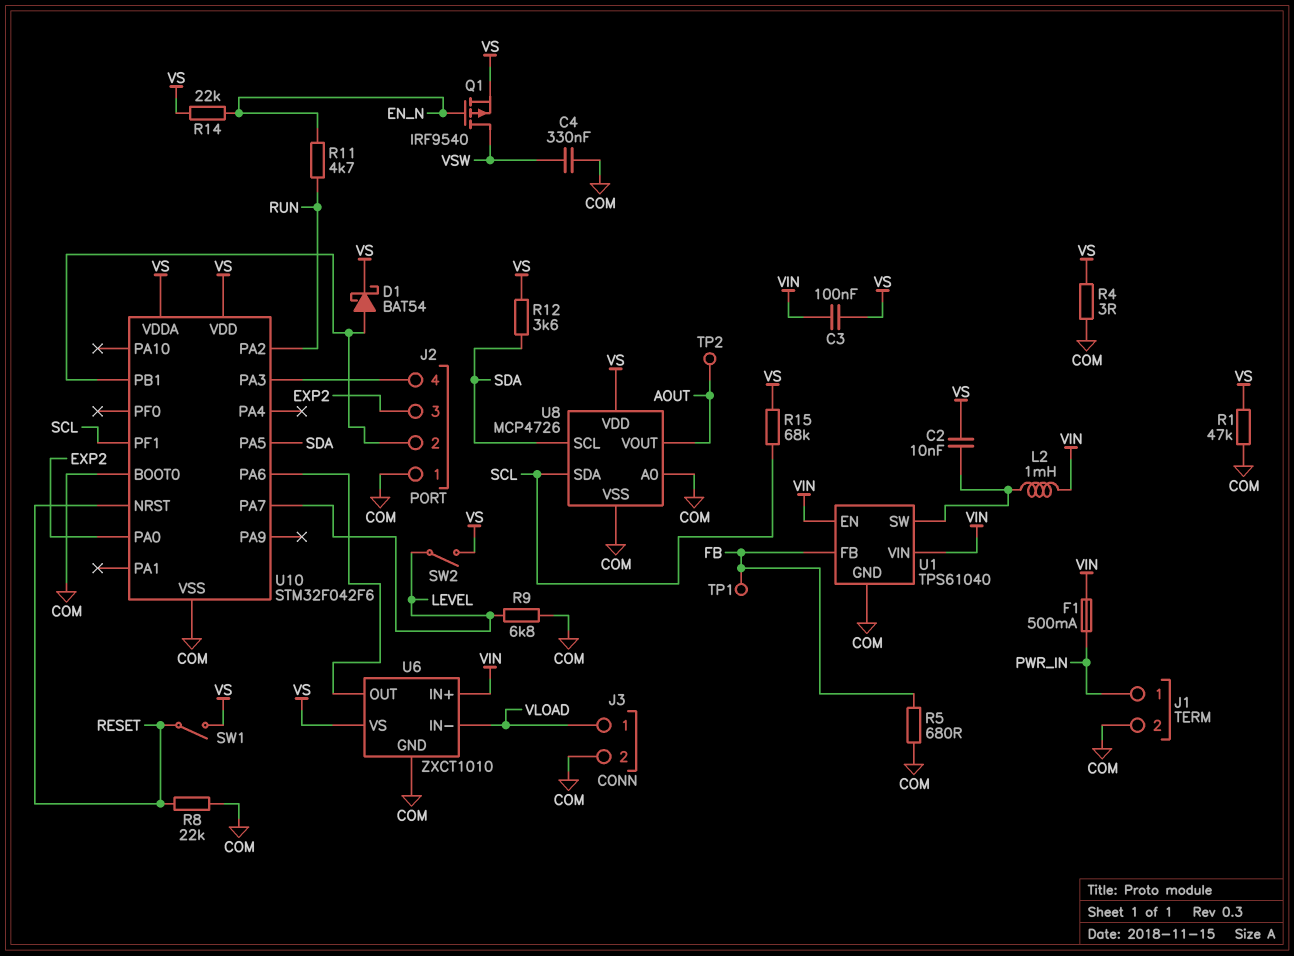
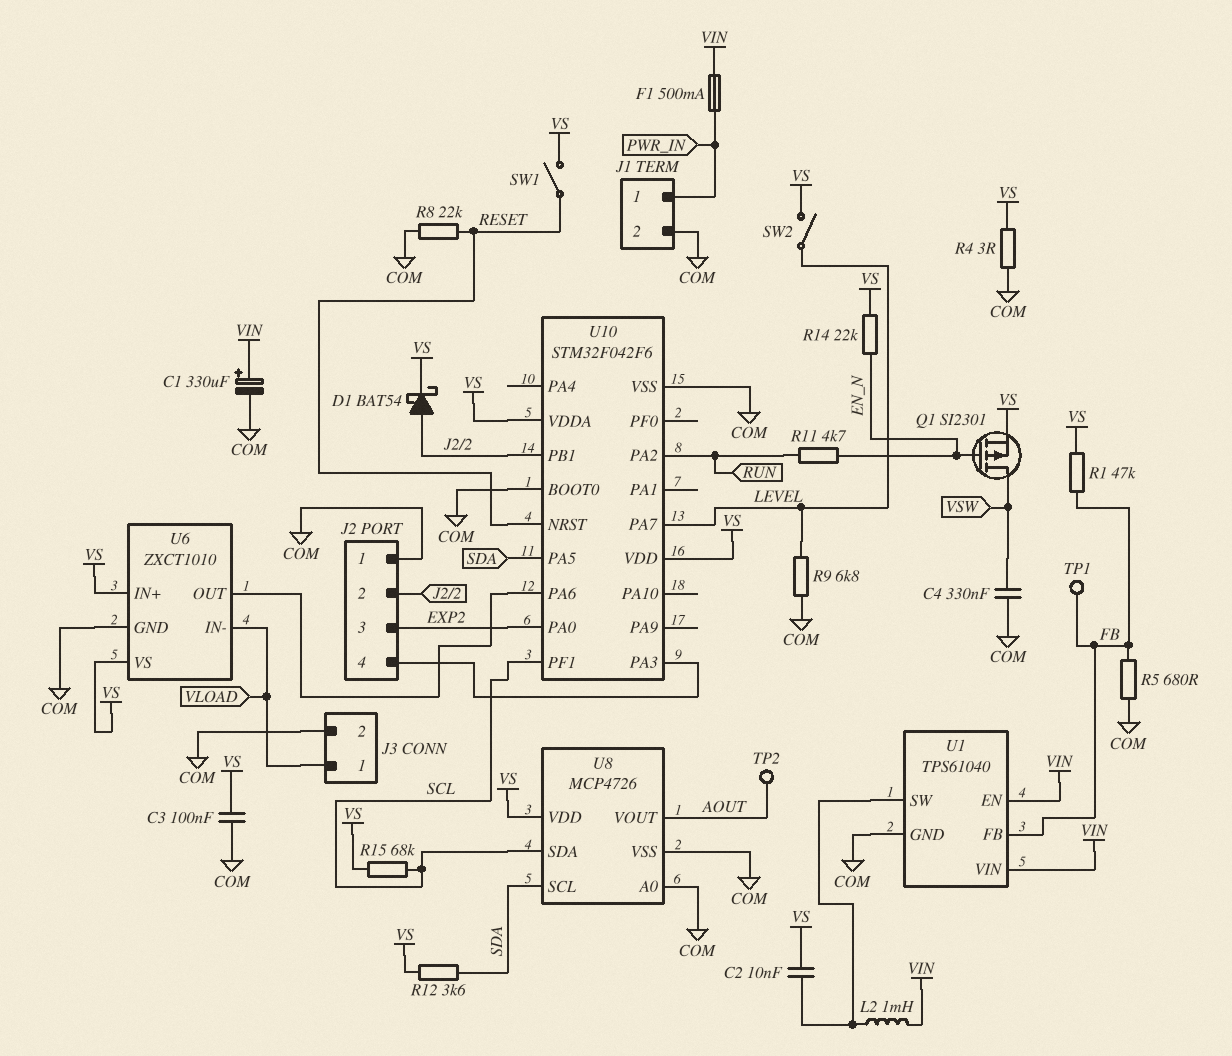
C1: none -> 330uF (plus VIN, minus COM)
C3: 100nF (VIN, VS) -> 100nF (COM, VS)
Q1: PMOS IRF9540 (G EN_N, D VSW, S VS) -> PMOS SI2301 (G EN_N, D VSW, S VS)
R1: 47k (COM, VS) -> 47k (FB, VS)
U6 pin IN+: VIN -> VS

